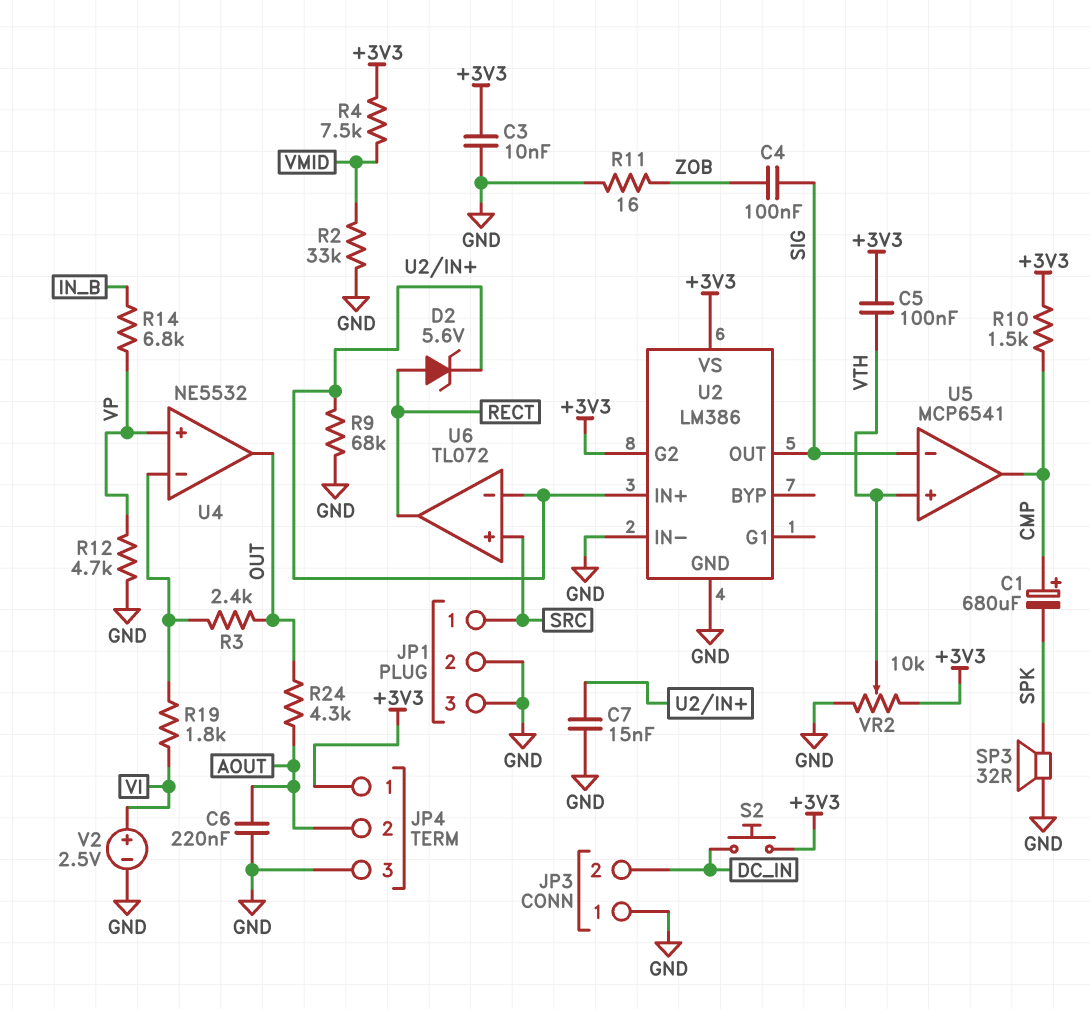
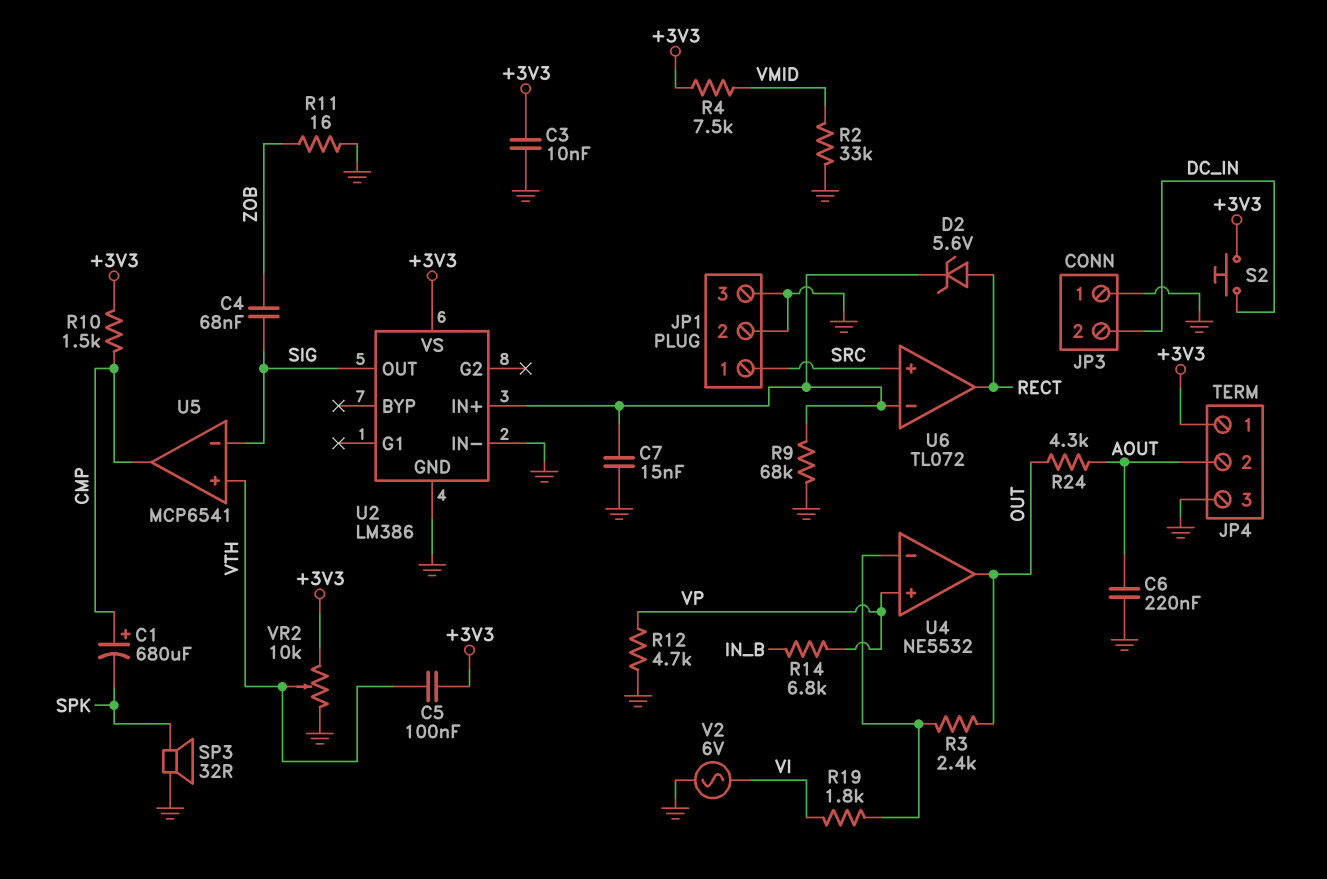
C4: 100nF (SIG, ZOB) -> 68nF (SIG, ZOB)
U2 pin G2: +3V3 -> none
V2: 2.5V (plus VI, minus GND) -> AC 6V (GND, VI)

